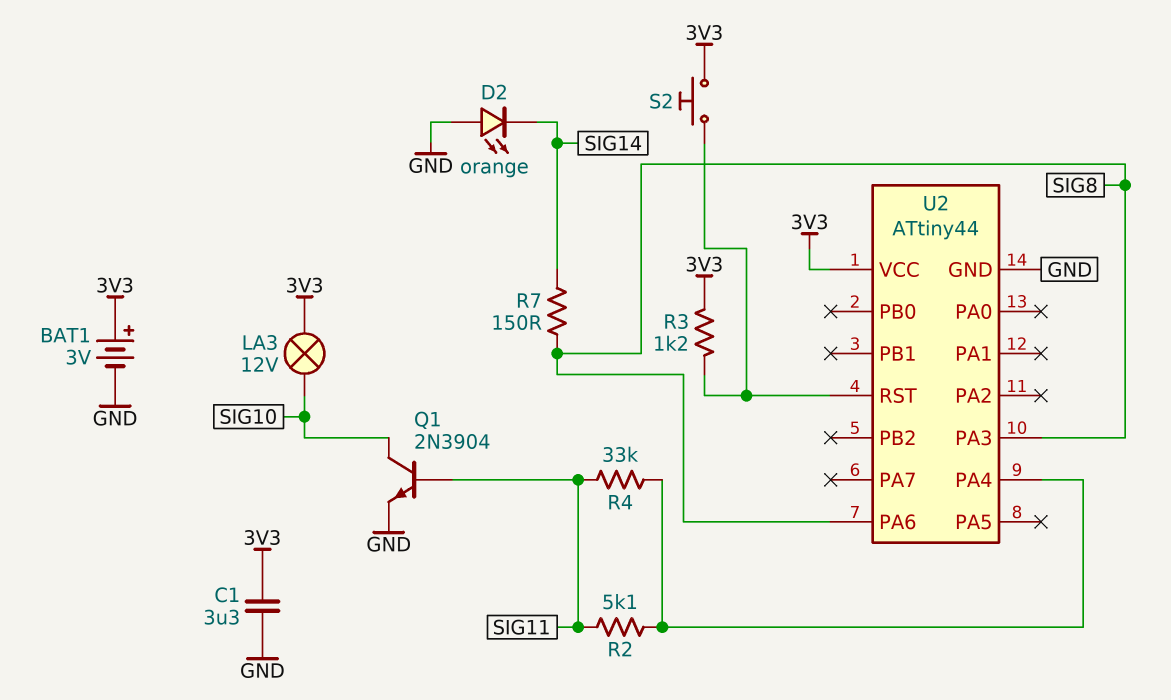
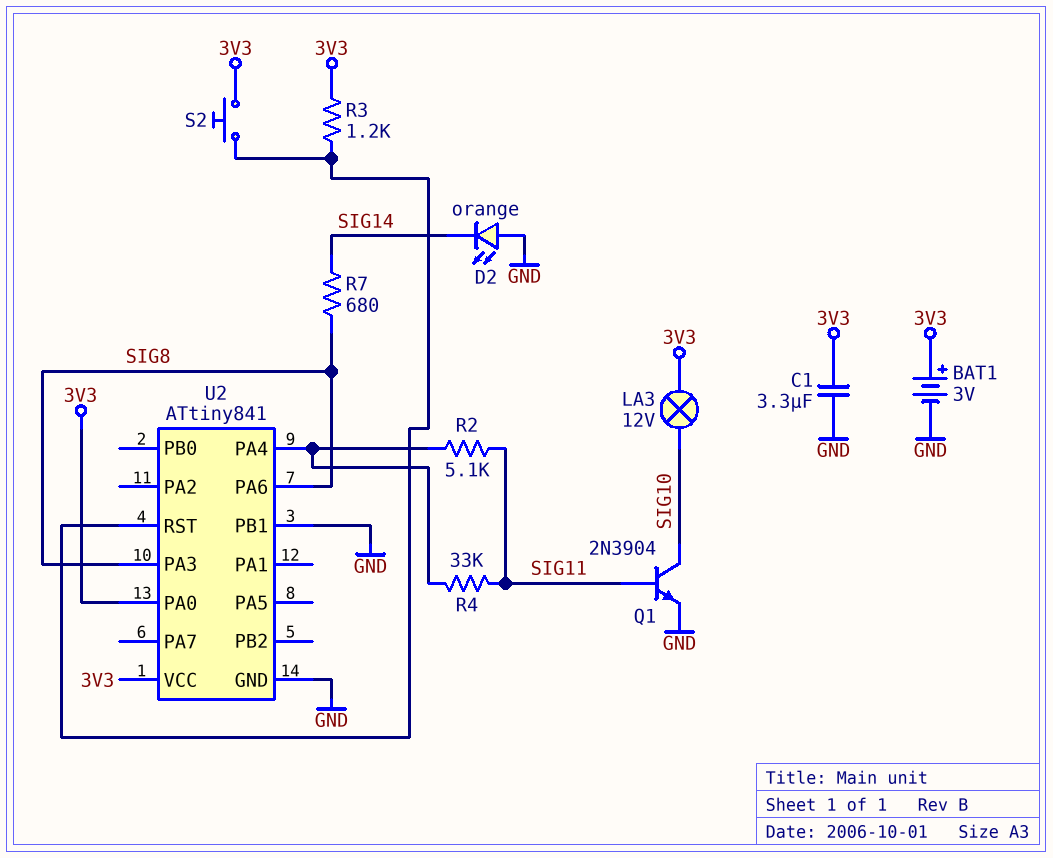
R7: 150 (SIG8, SIG14) -> 680 (SIG8, SIG14)
U2: ATtiny44 -> ATtiny841
U2 pin PA0: none -> 3V3
U2 pin PB1: none -> GND

